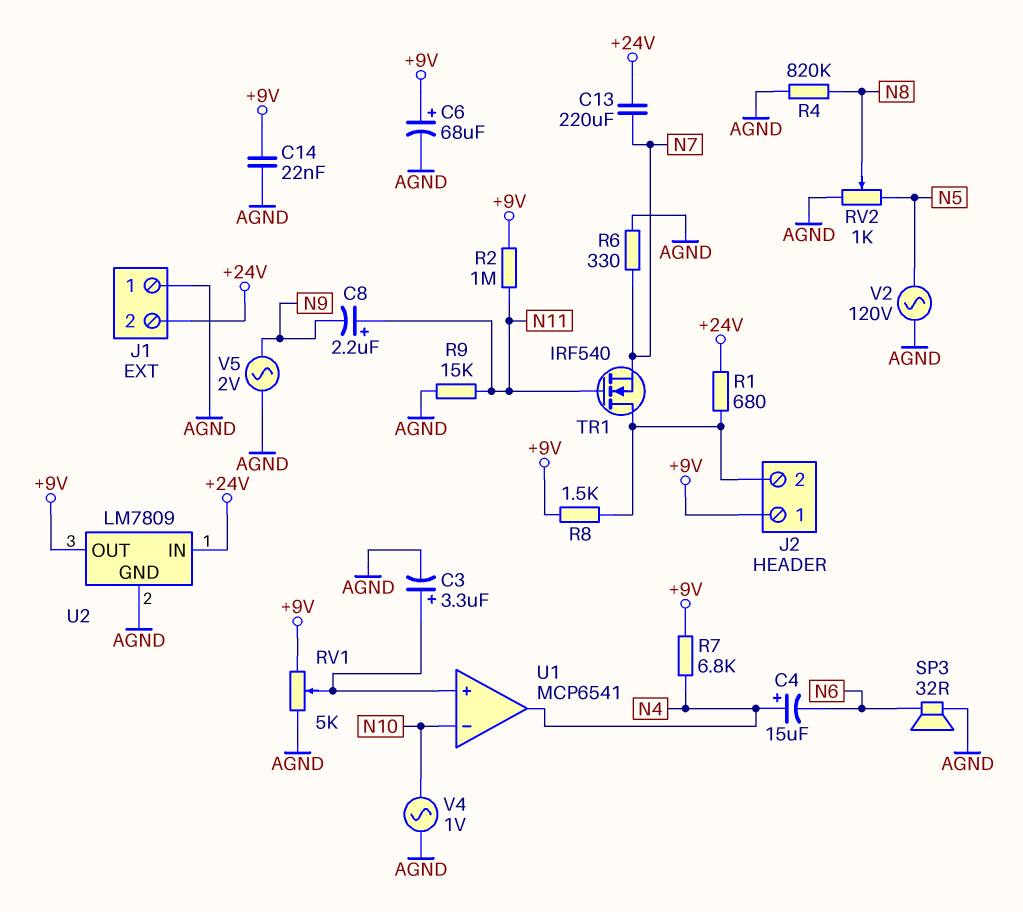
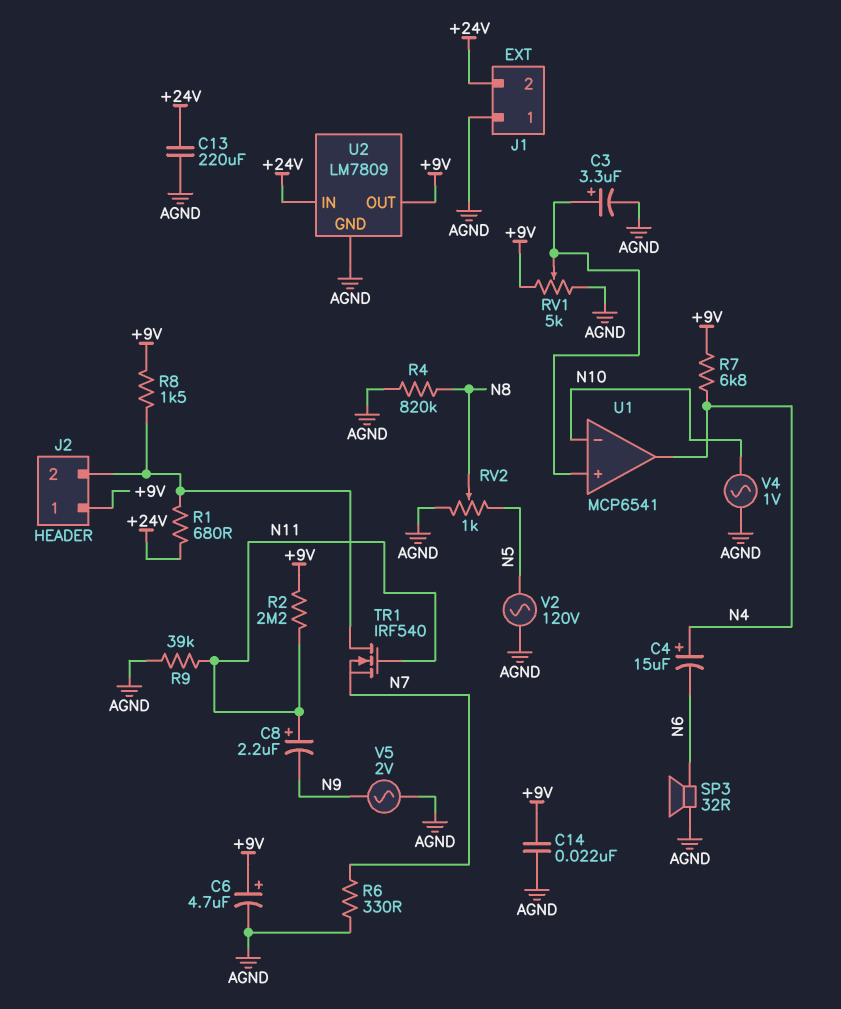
C6: 68uF (plus +9V, minus AGND) -> 4.7uF (plus +9V, minus AGND)
C13: 220uF (+24V, N7) -> 220uF (+24V, AGND)
R2: 1M (+9V, N11) -> 2.2M (+9V, N11)
R9: 15k (AGND, N11) -> 39k (AGND, N11)

